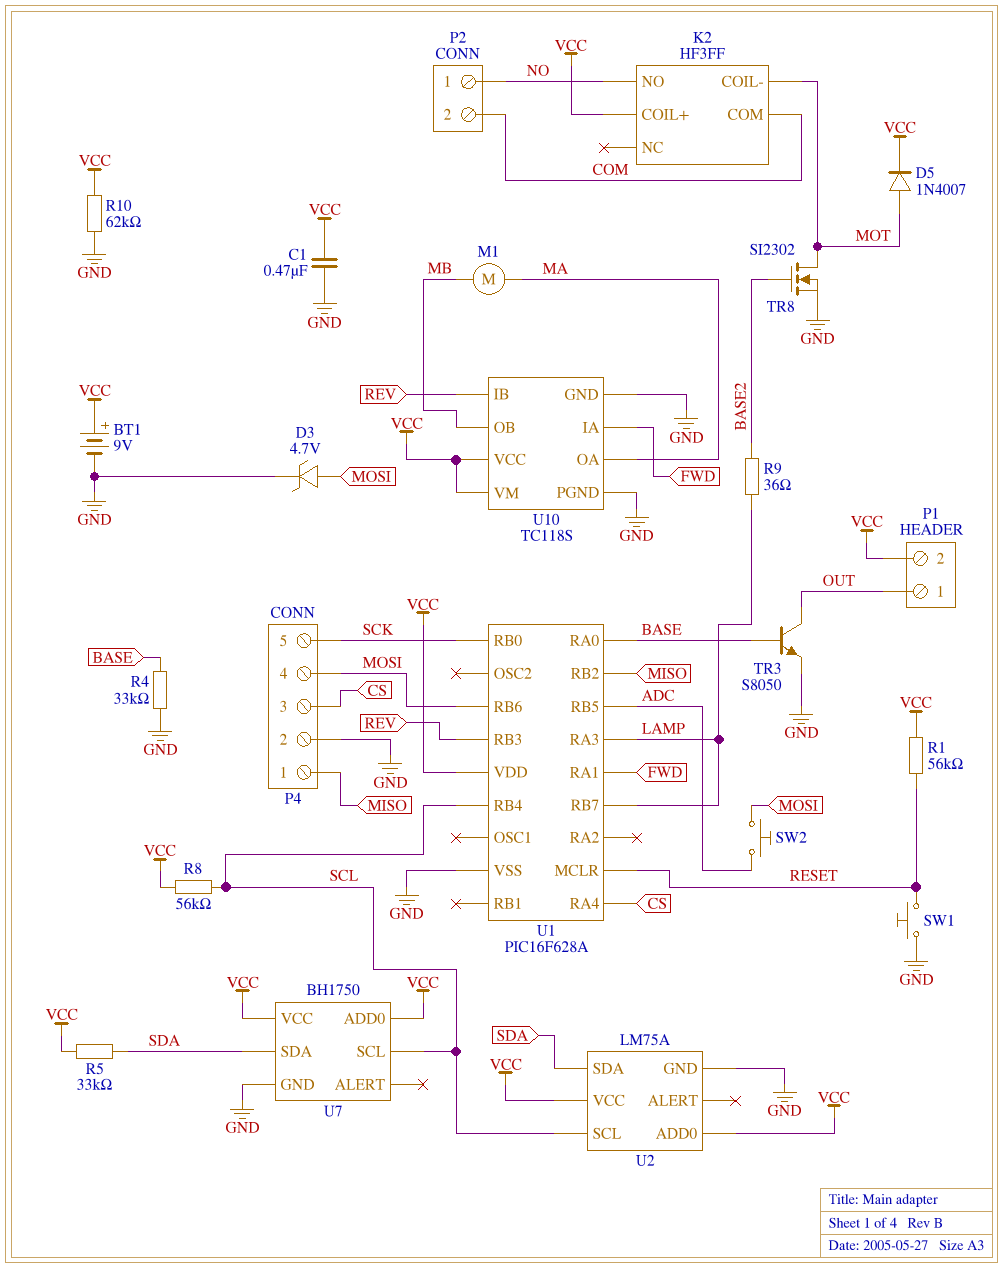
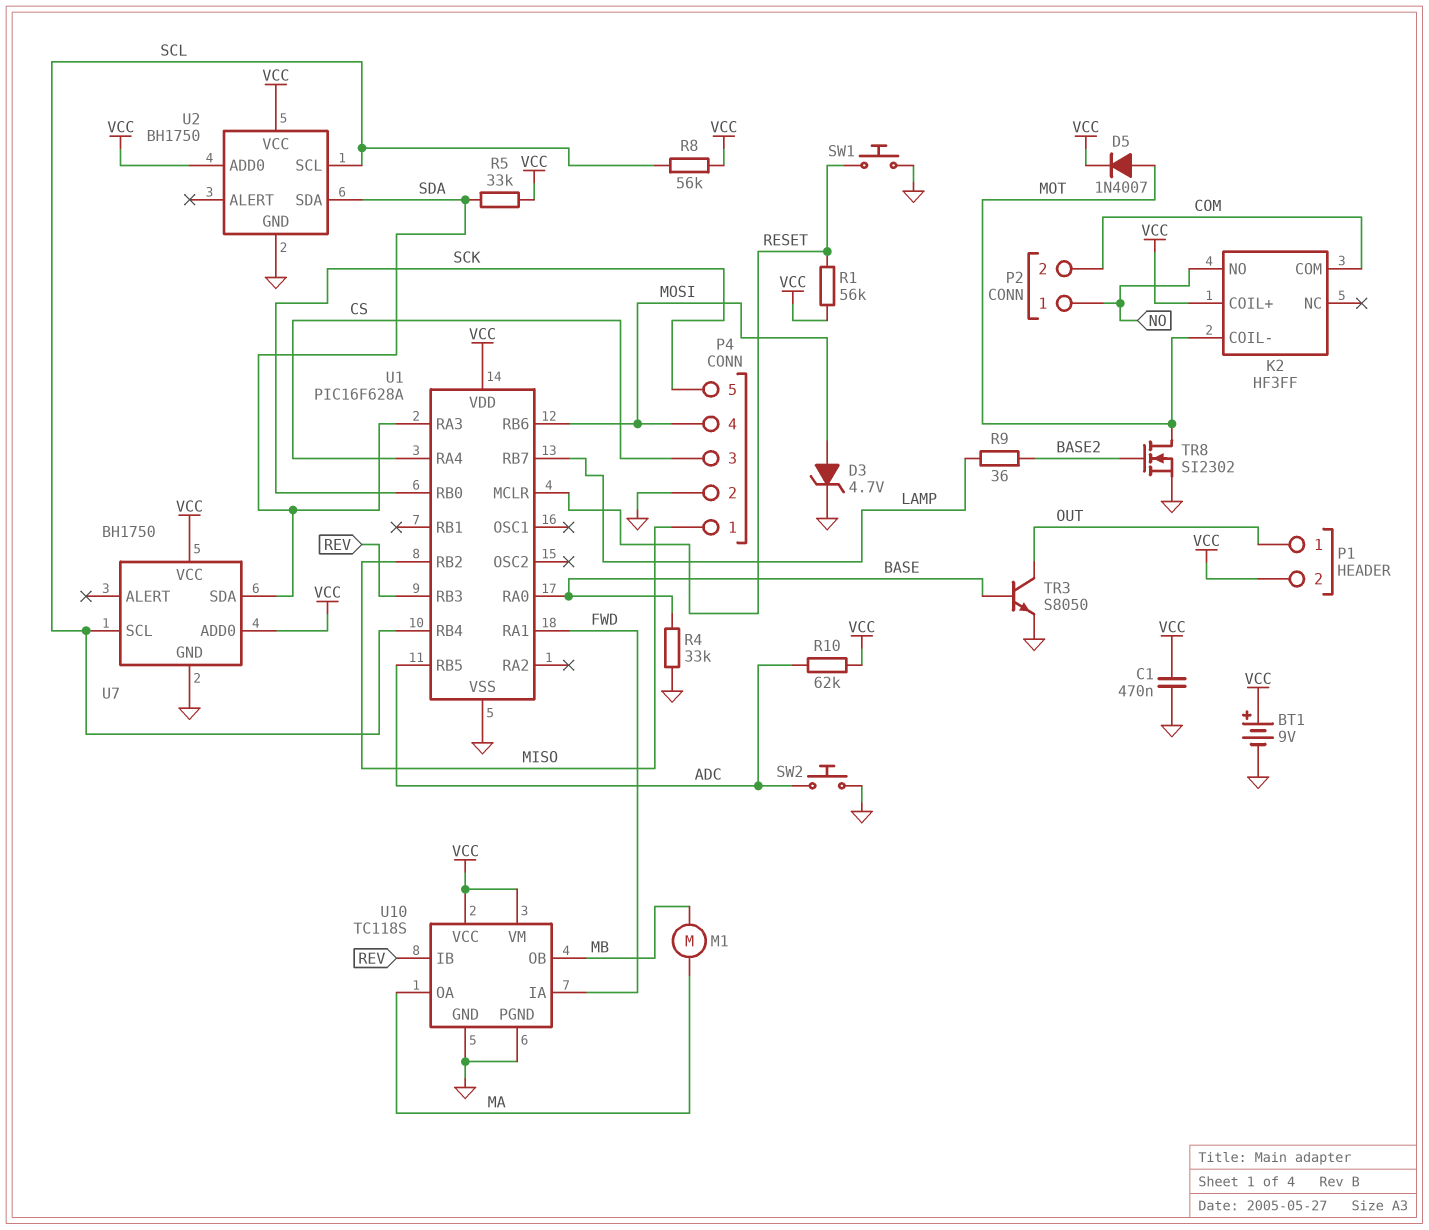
R10: 62k (GND, VCC) -> 62k (ADC, VCC)
SW2: button (ADC, MOSI) -> button (ADC, GND)
U1 pin RA3: LAMP -> SDA
U2: LM75A -> BH1750

